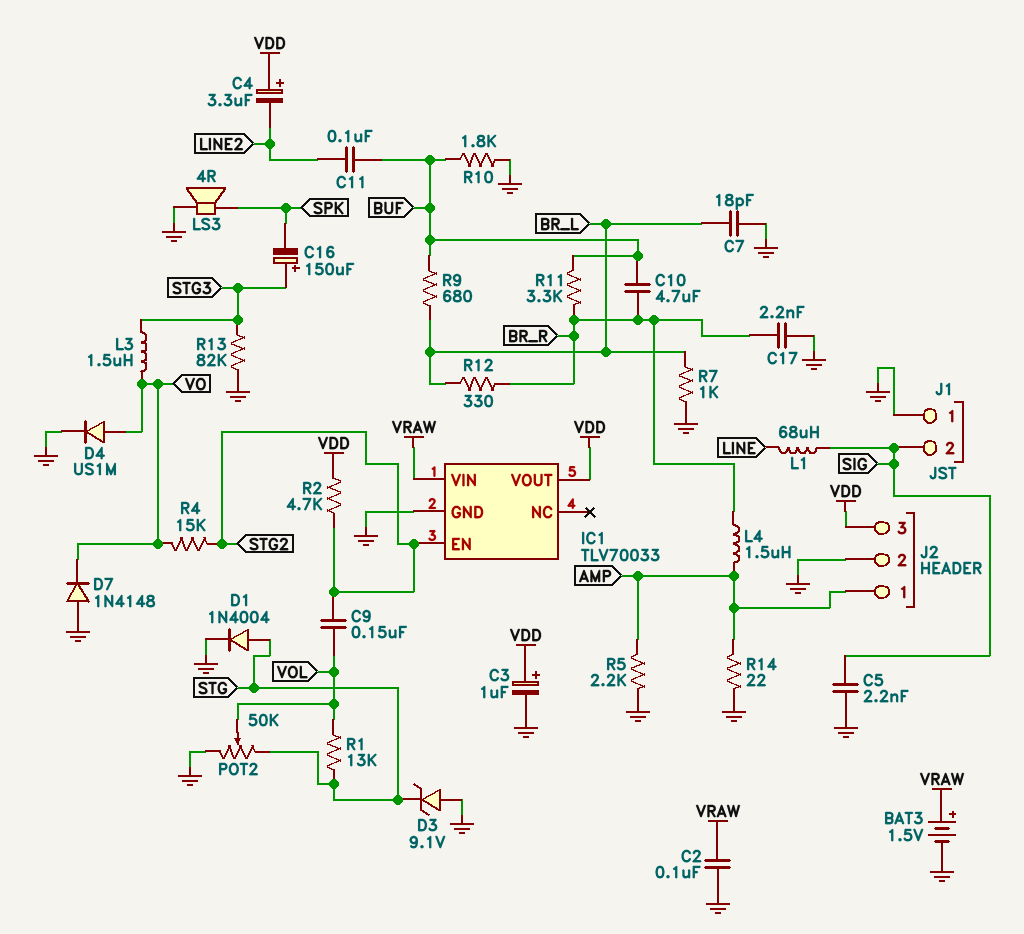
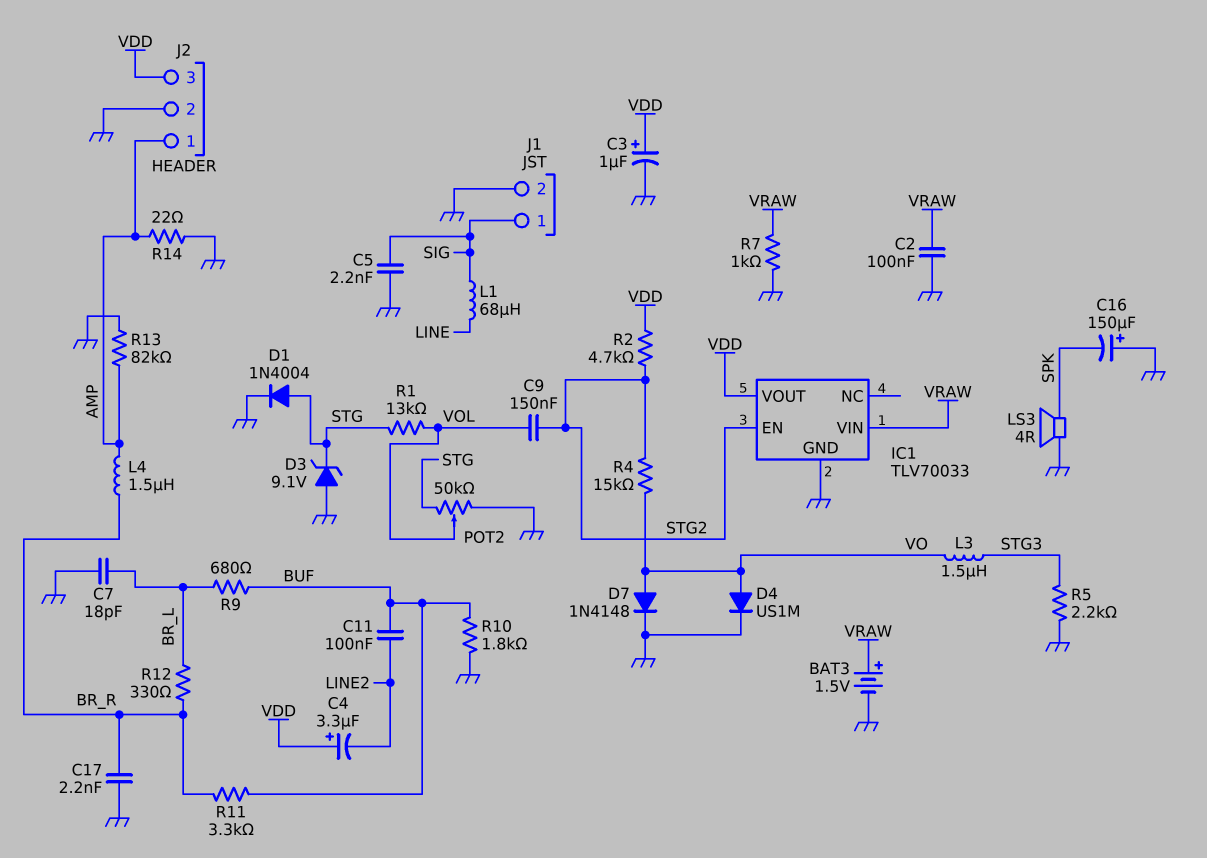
C10: 4.7uF (BR_R, BUF) -> none
C16: 150uF (plus STG3, minus SPK) -> 150uF (plus GND, minus SPK)
D7: diode 1N4148 (A GND, K VO) -> diode 1N4148 (A VO, K GND)
J1 pin 1: GND -> SIG
J1 pin 2: SIG -> GND
R5: 2.2k (AMP, GND) -> 2.2k (GND, STG3)
R7: 1k (BR_L, GND) -> 1k (GND, VRAW)
R13: 82k (GND, STG3) -> 82k (AMP, GND)

